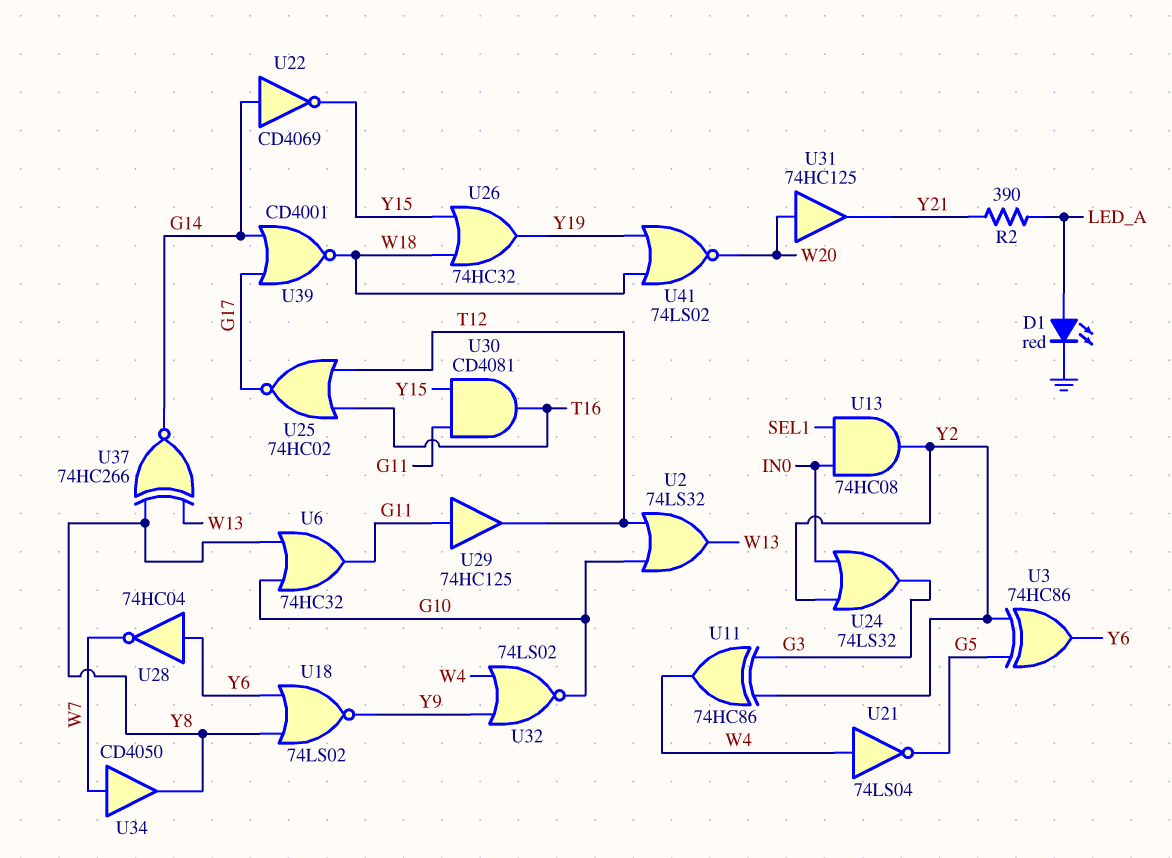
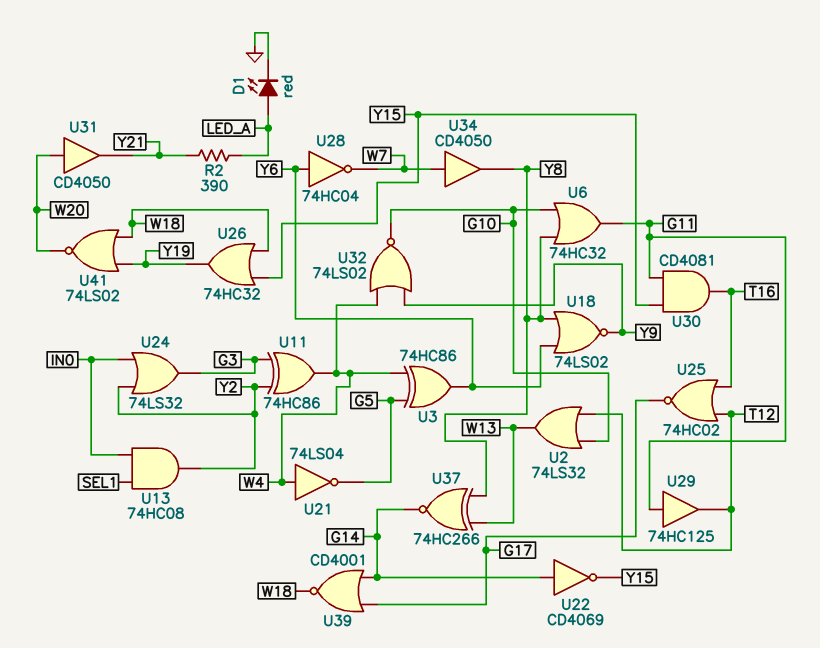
U3: XOR 74HC86 (in G5, in Y2, out Y6) -> XOR 74HC86 (in G5, in W4, out Y6)
U31: buffer 74HC125 (in W20, out Y21) -> buffer CD4050 (in W20, out Y21)

